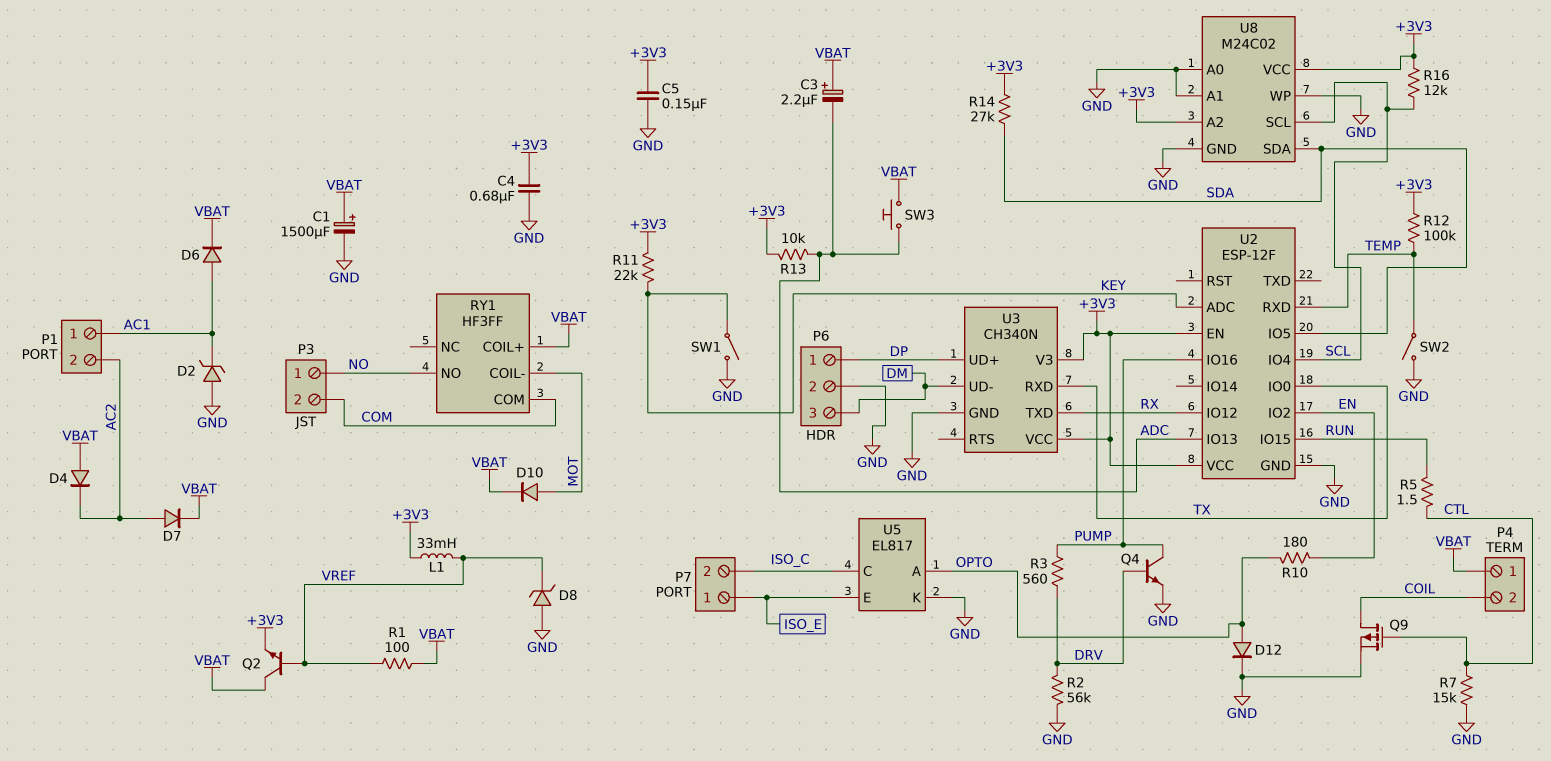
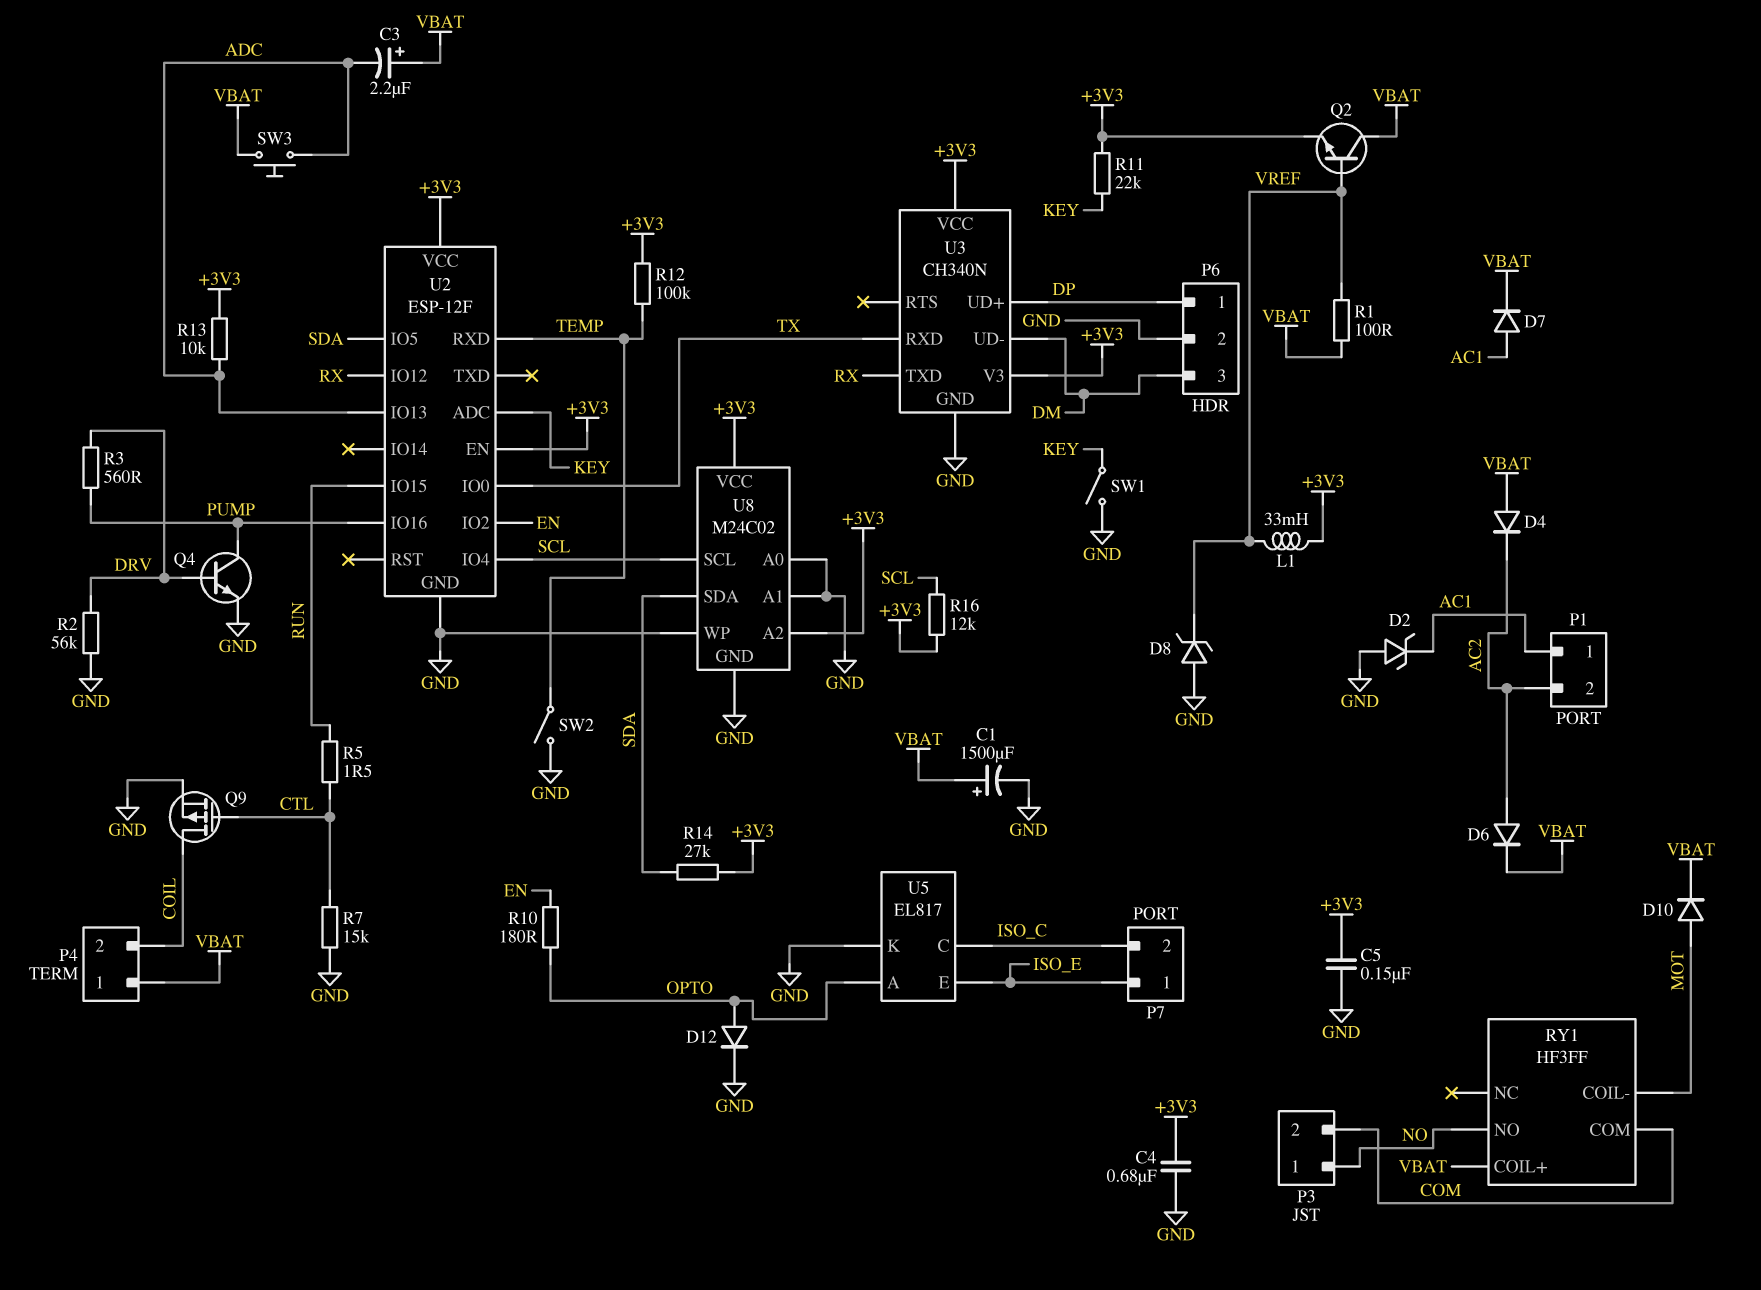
D6: diode (A AC1, K VBAT) -> diode (A AC2, K VBAT)
D7: diode (A AC2, K VBAT) -> diode (A AC1, K VBAT)

